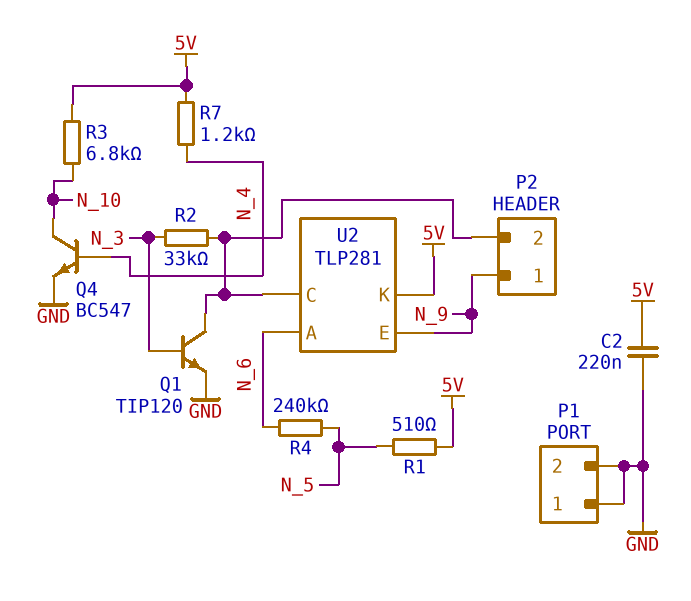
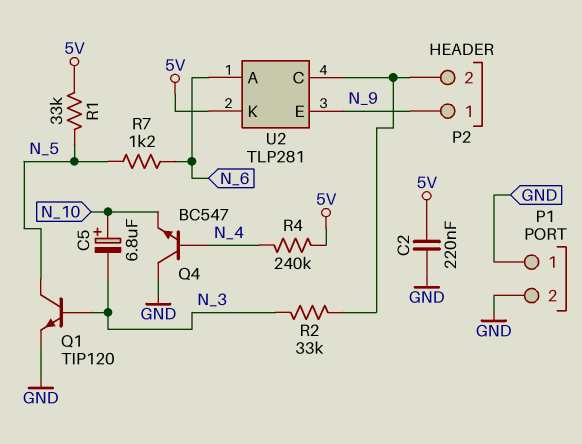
C5: none -> 6.8uF (plus N_10, minus N_3)
Q1: NPN TIP120 (B N_3, C P2/2, E GND) -> NPN TIP120 (B N_3, C N_5, E GND)
Q4: NPN BC547 (B N_4, C N_10, E GND) -> NPN BC547 (B N_4, C GND, E N_10)
R1: 510 (5V, N_5) -> 33k (5V, N_5)
R3: 6.8k (5V, N_10) -> none
R4: 240k (N_5, N_6) -> 240k (5V, N_4)
R7: 1.2k (5V, N_4) -> 1.2k (N_5, N_6)

